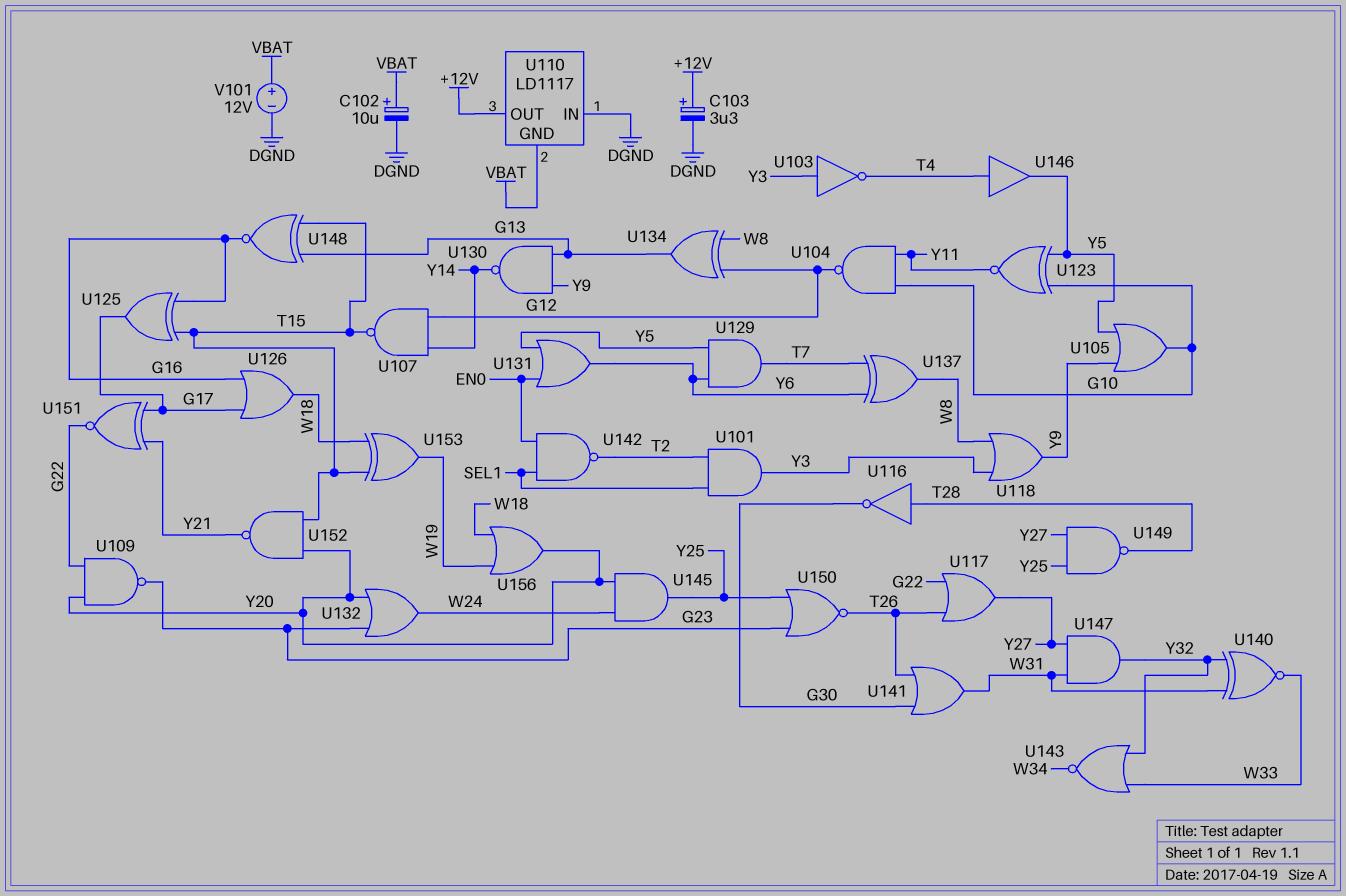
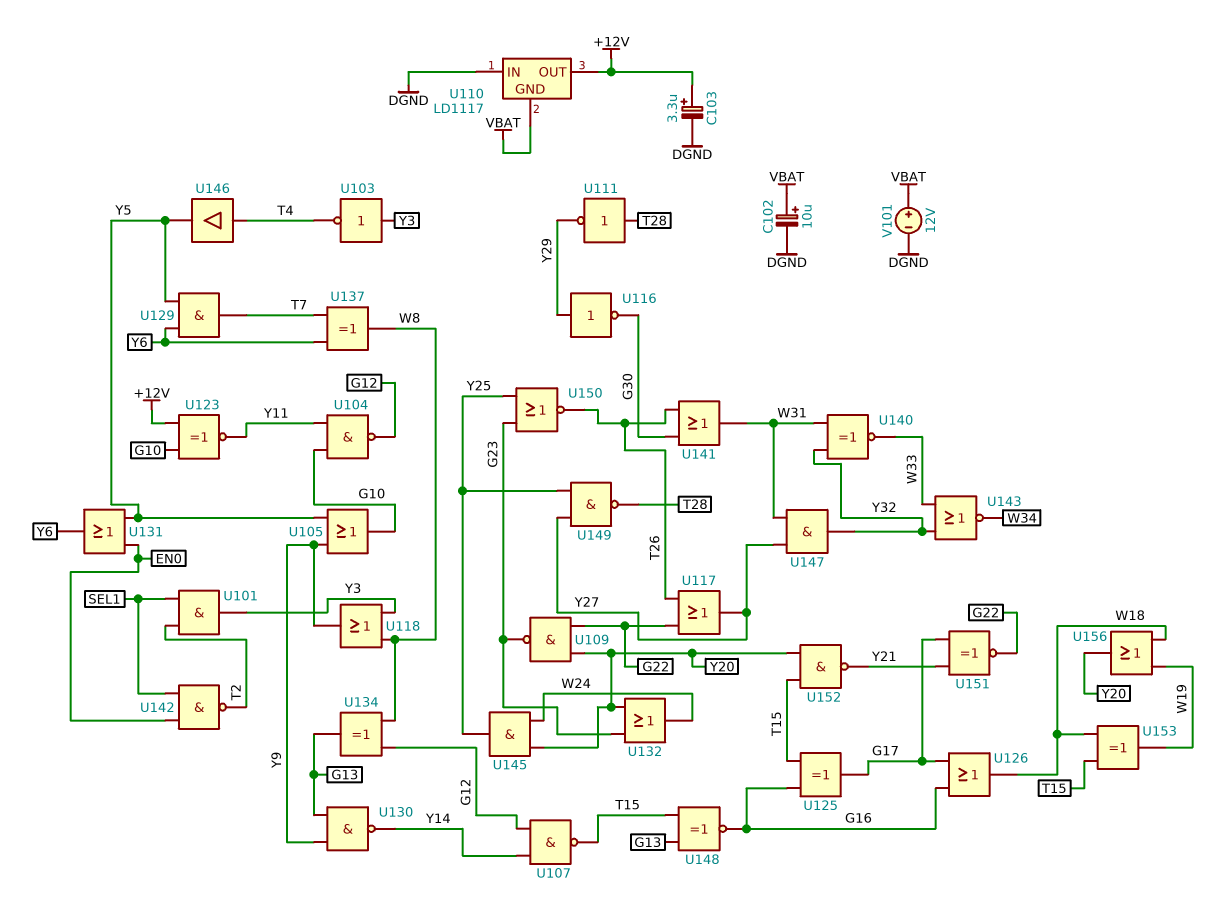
U111: none -> NOT (in T28, out Y29)
U116: NOT (in T28, out G30) -> NOT (in Y29, out G30)
U123: XNOR (in G10, in Y5, out Y11) -> XNOR (in +12V, in G10, out Y11)

